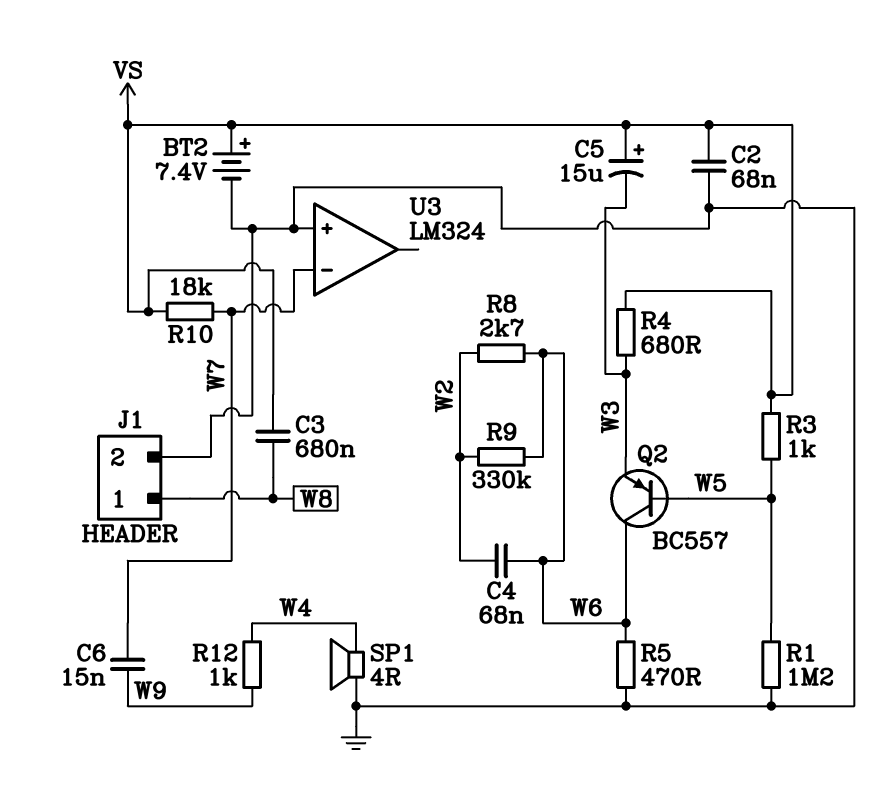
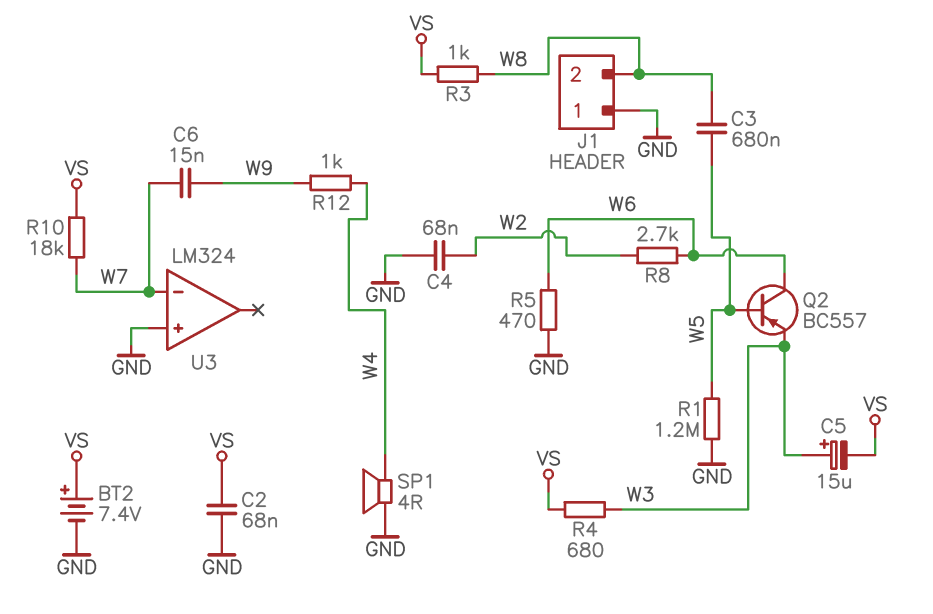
C3: 680nF (VS, W8) -> 680nF (W5, W8)
C4: 68nF (W2, W6) -> 68nF (GND, W2)
C5: 15uF (plus VS, minus W3) -> 15uF (plus W3, minus VS)
J1 pin 1: W8 -> GND
J1 pin 2: GND -> W8
R3: 1k (VS, W5) -> 1k (VS, W8)
R9: 330k (W2, W6) -> none

